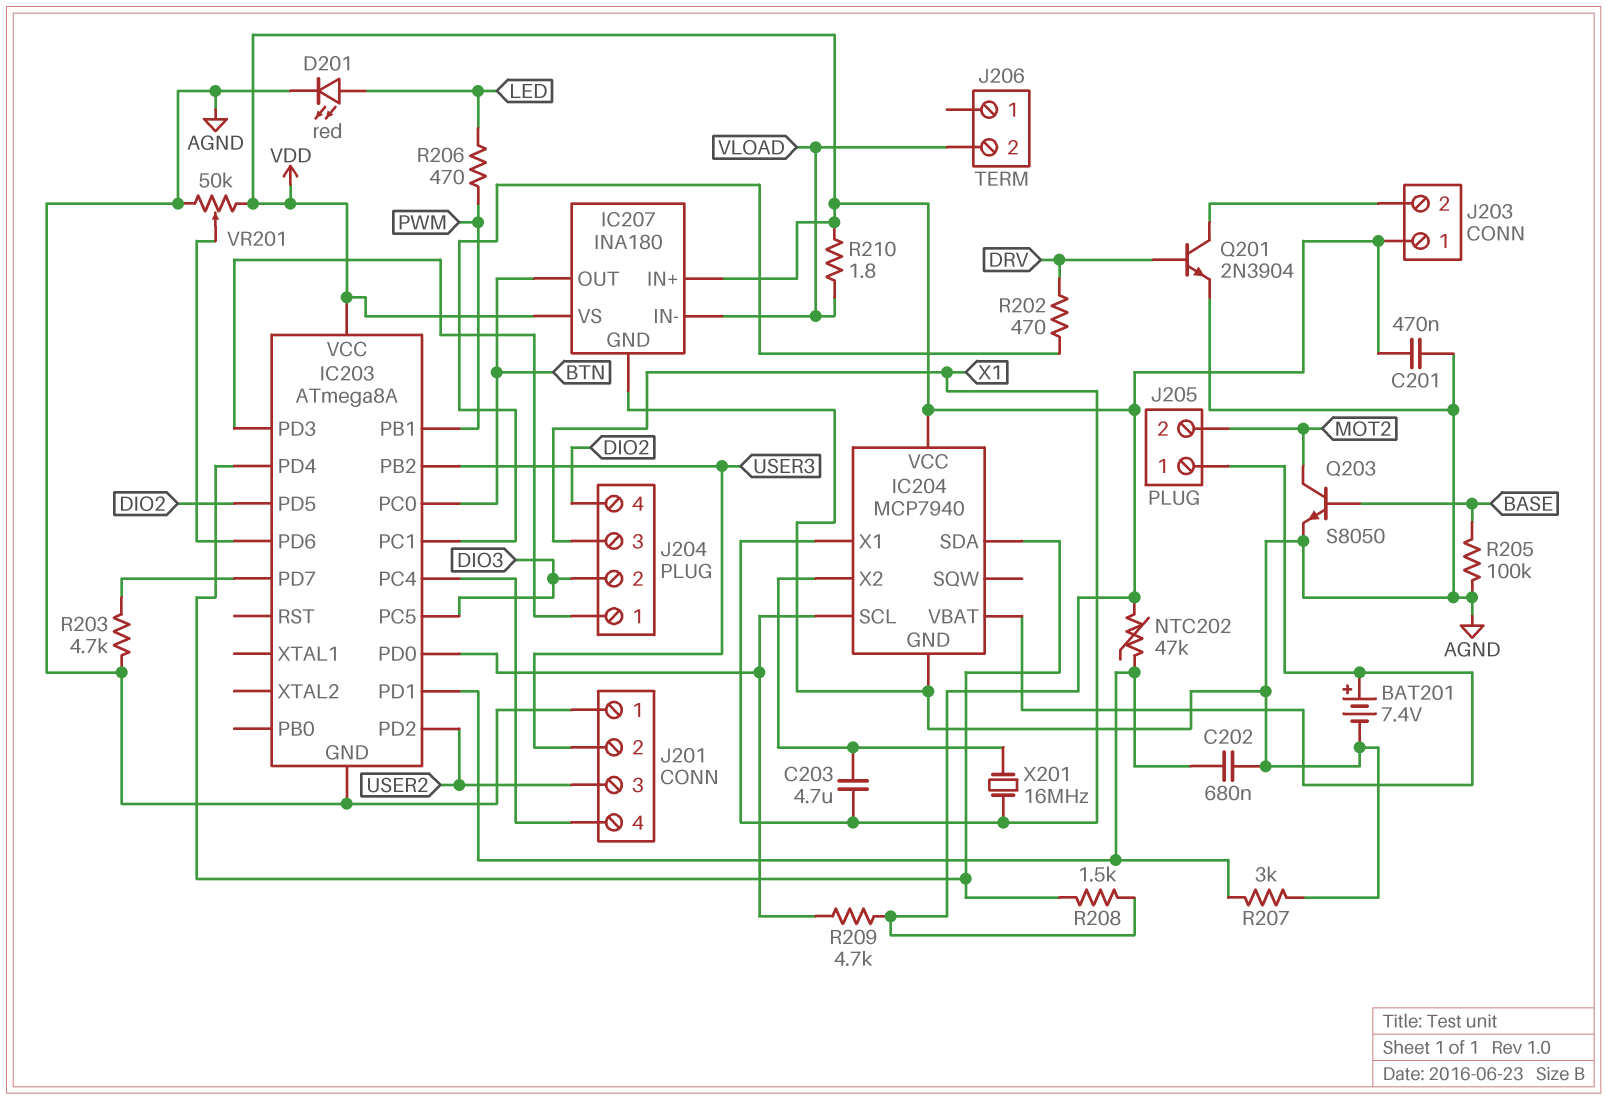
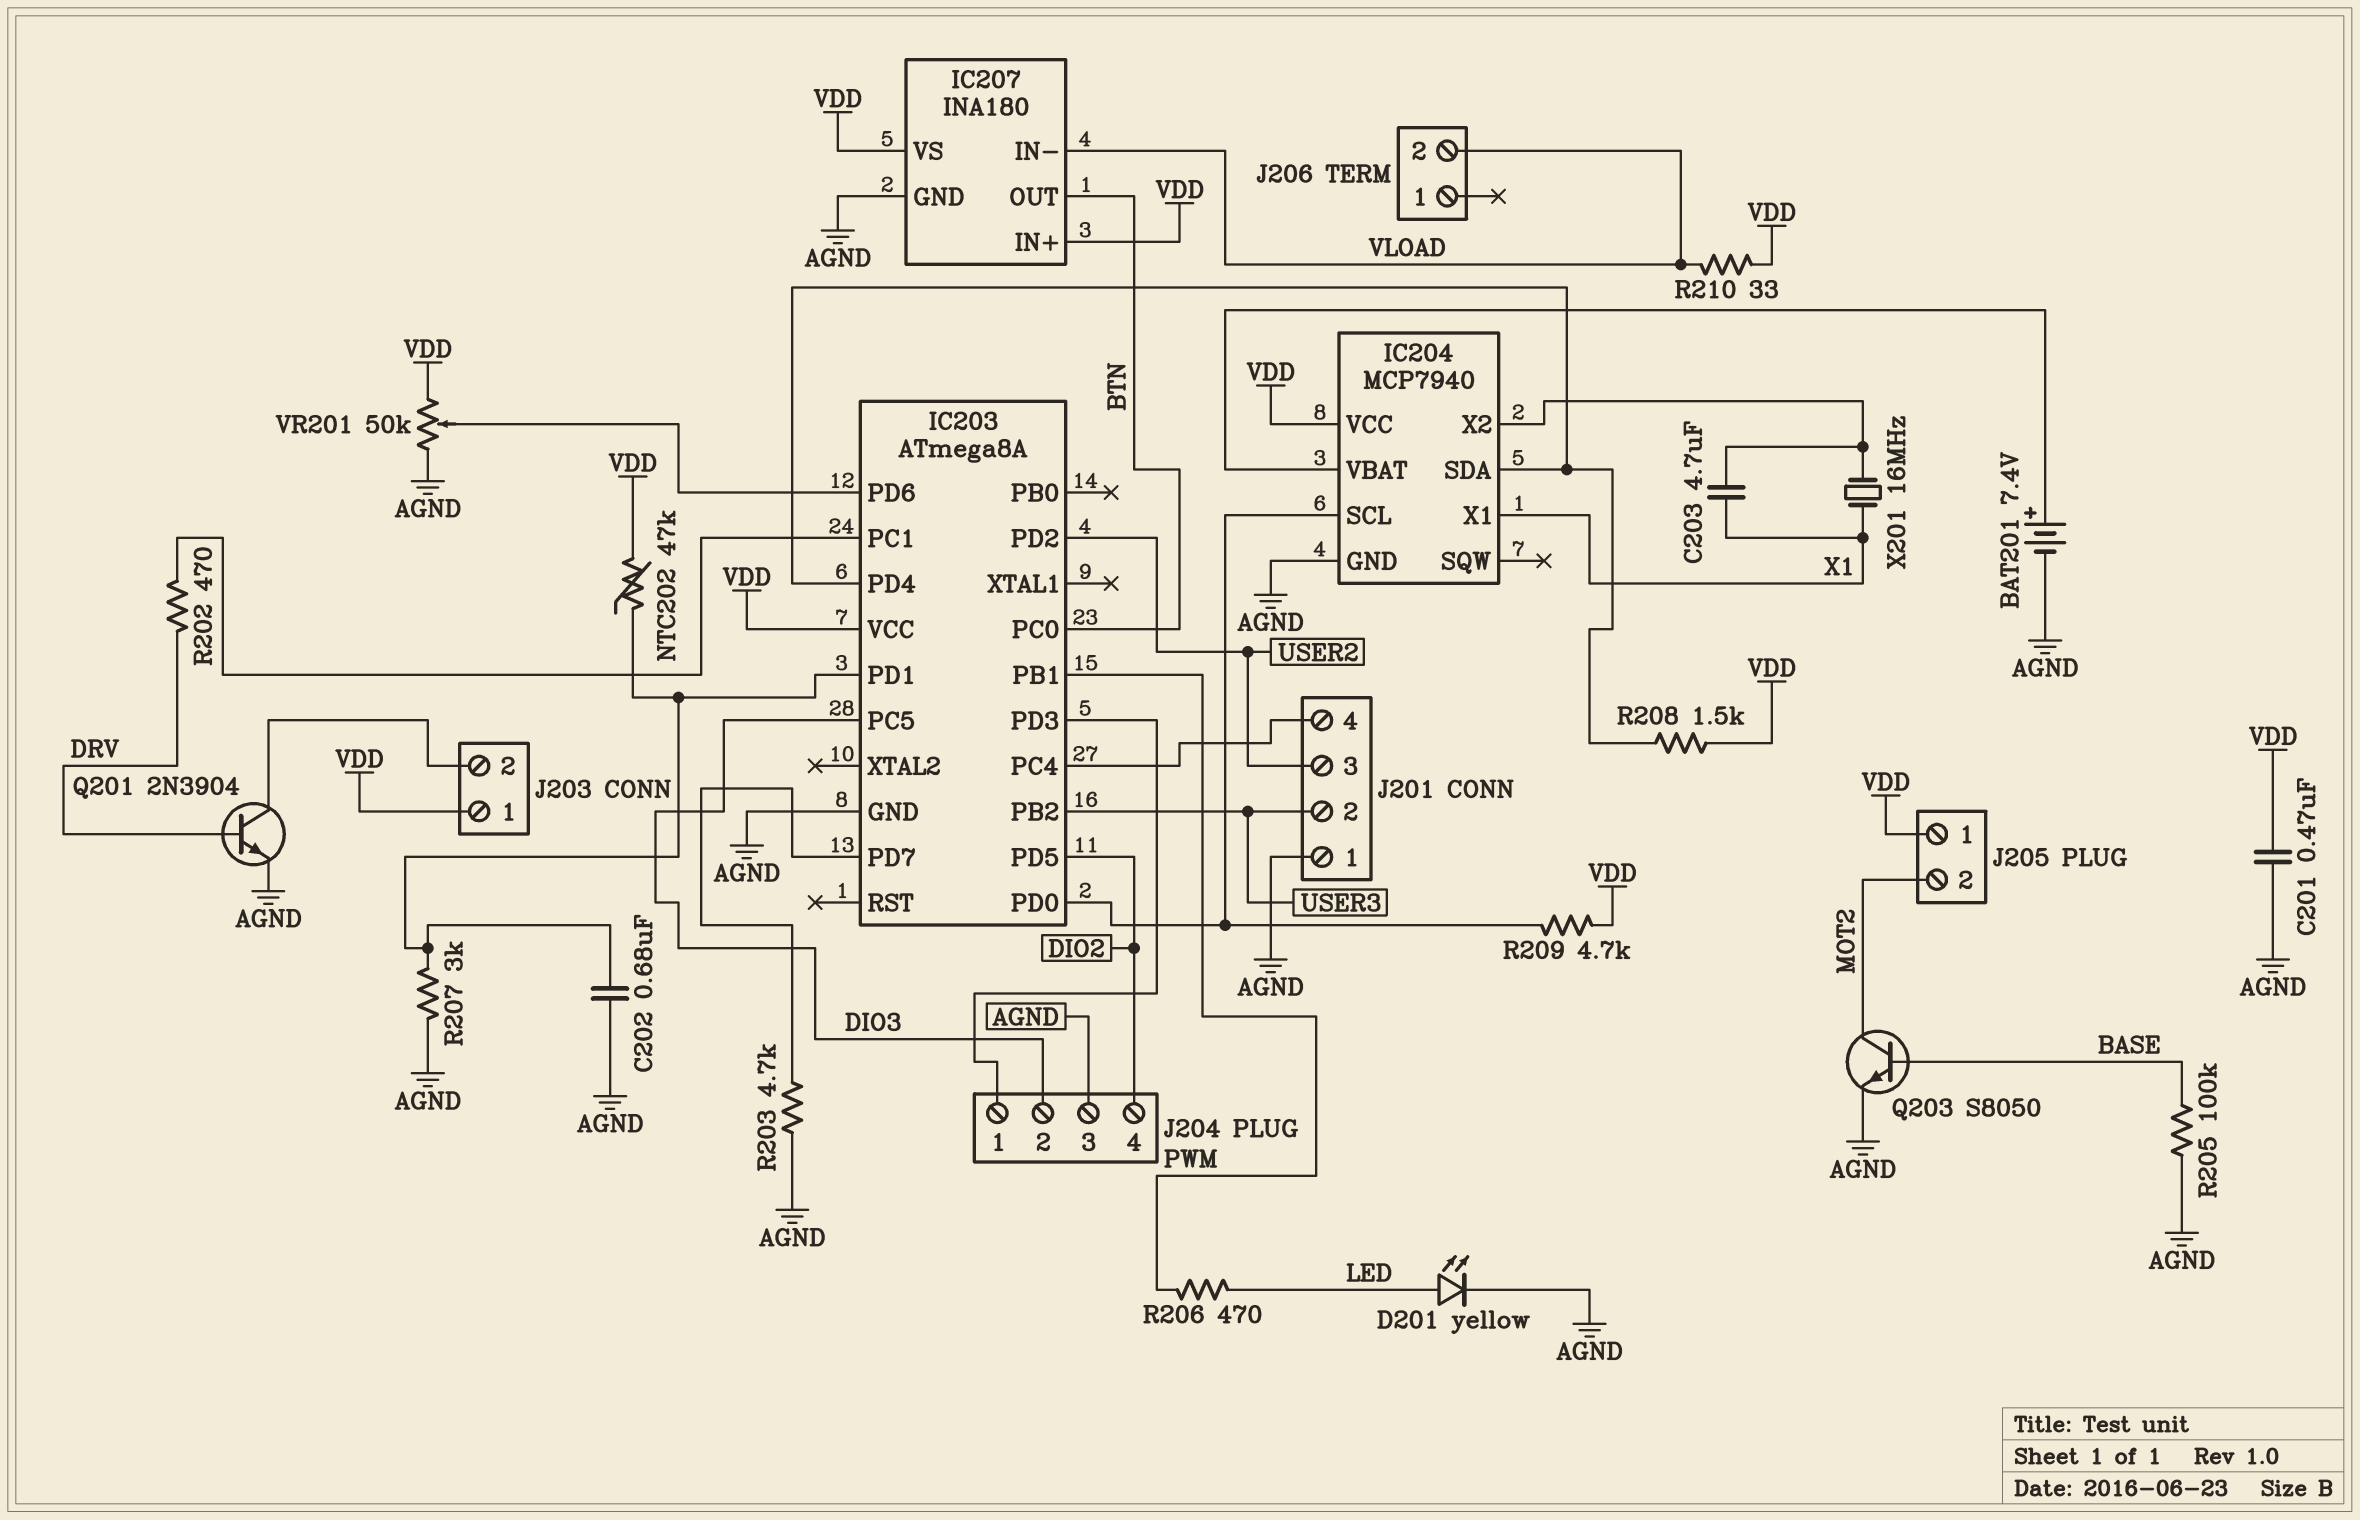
D201: LED red (A LED, K AGND) -> LED yellow (A LED, K AGND)
J204 pin 3: X1 -> AGND
J205 pin 1: IC204/VBAT -> VDD
R210: 1.8 (VDD, VLOAD) -> 33 (VDD, VLOAD)

